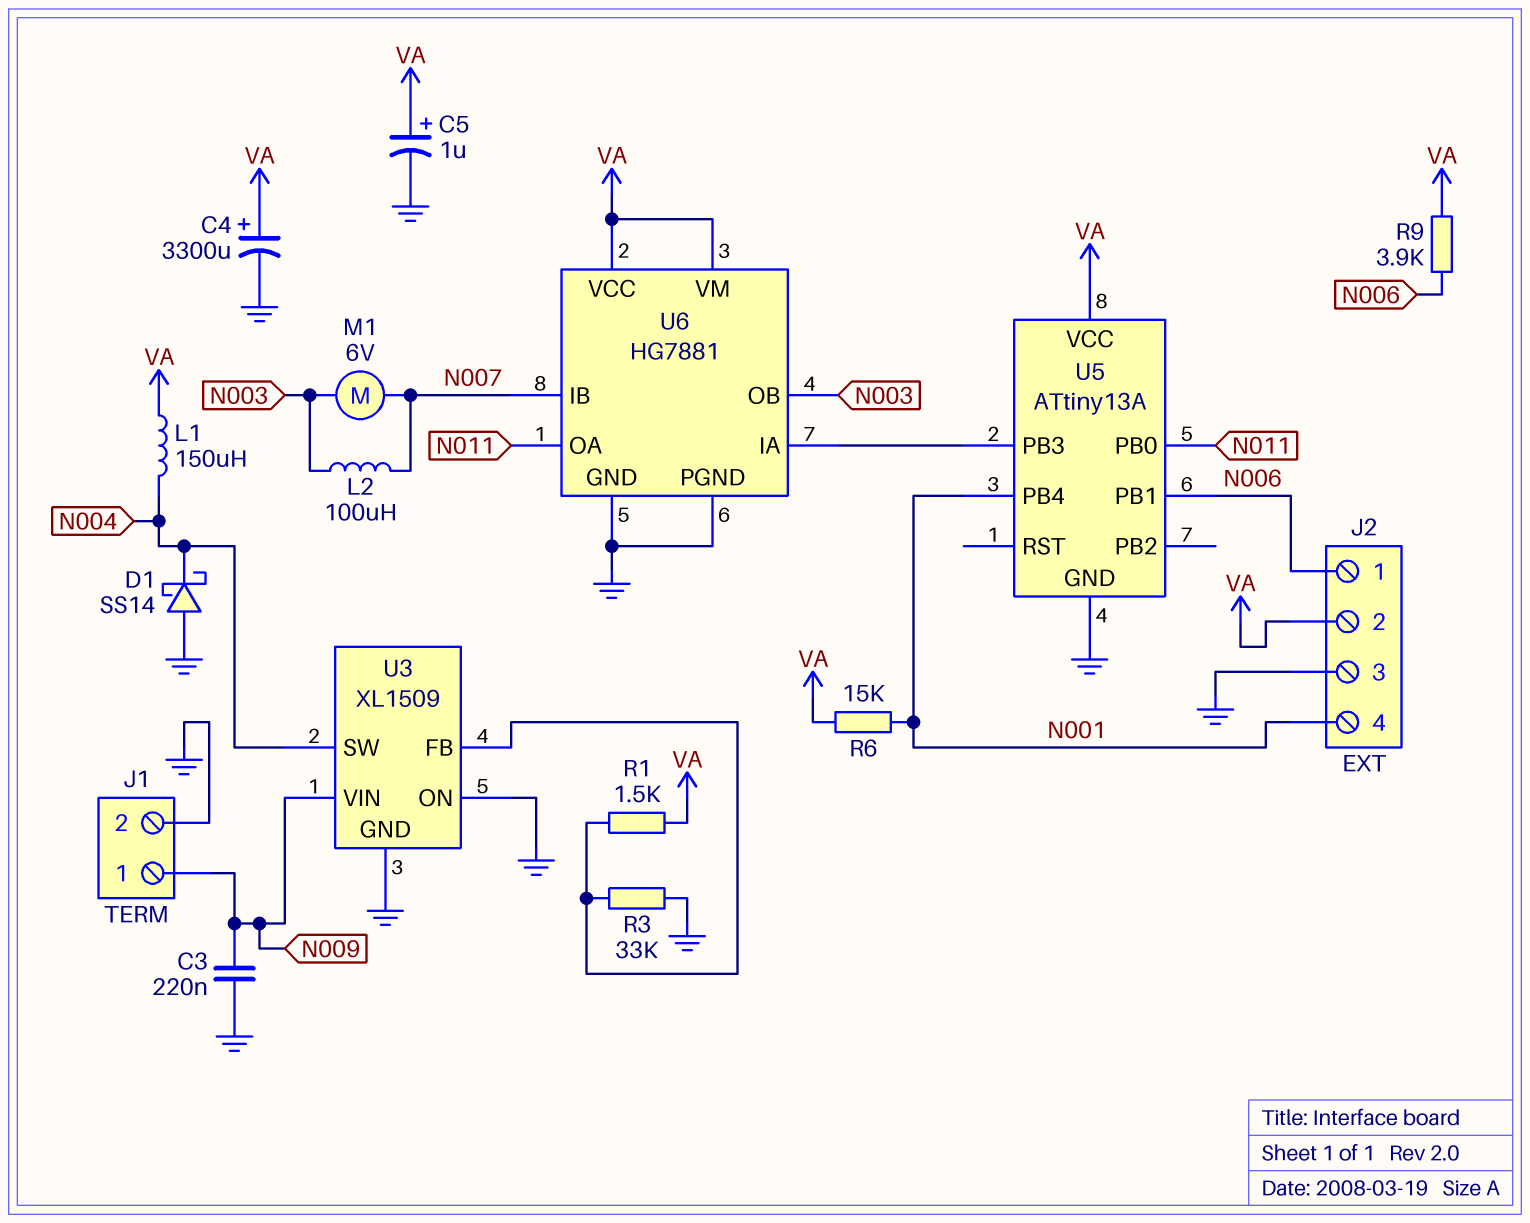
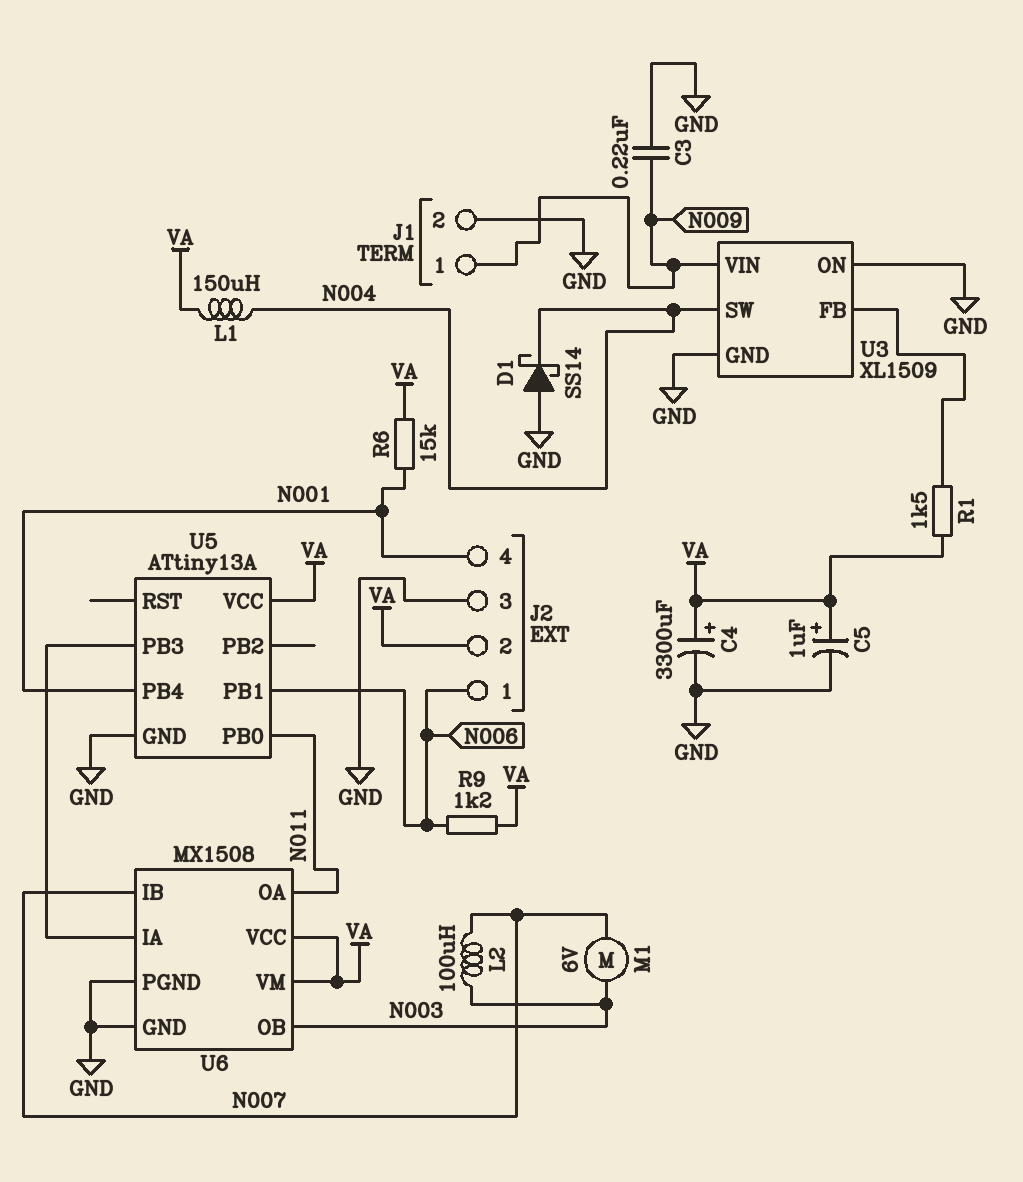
R3: 33k (GND, U3/FB) -> none
R9: 3.9k (N006, VA) -> 1.2k (N006, VA)
U6: HG7881 -> MX1508

